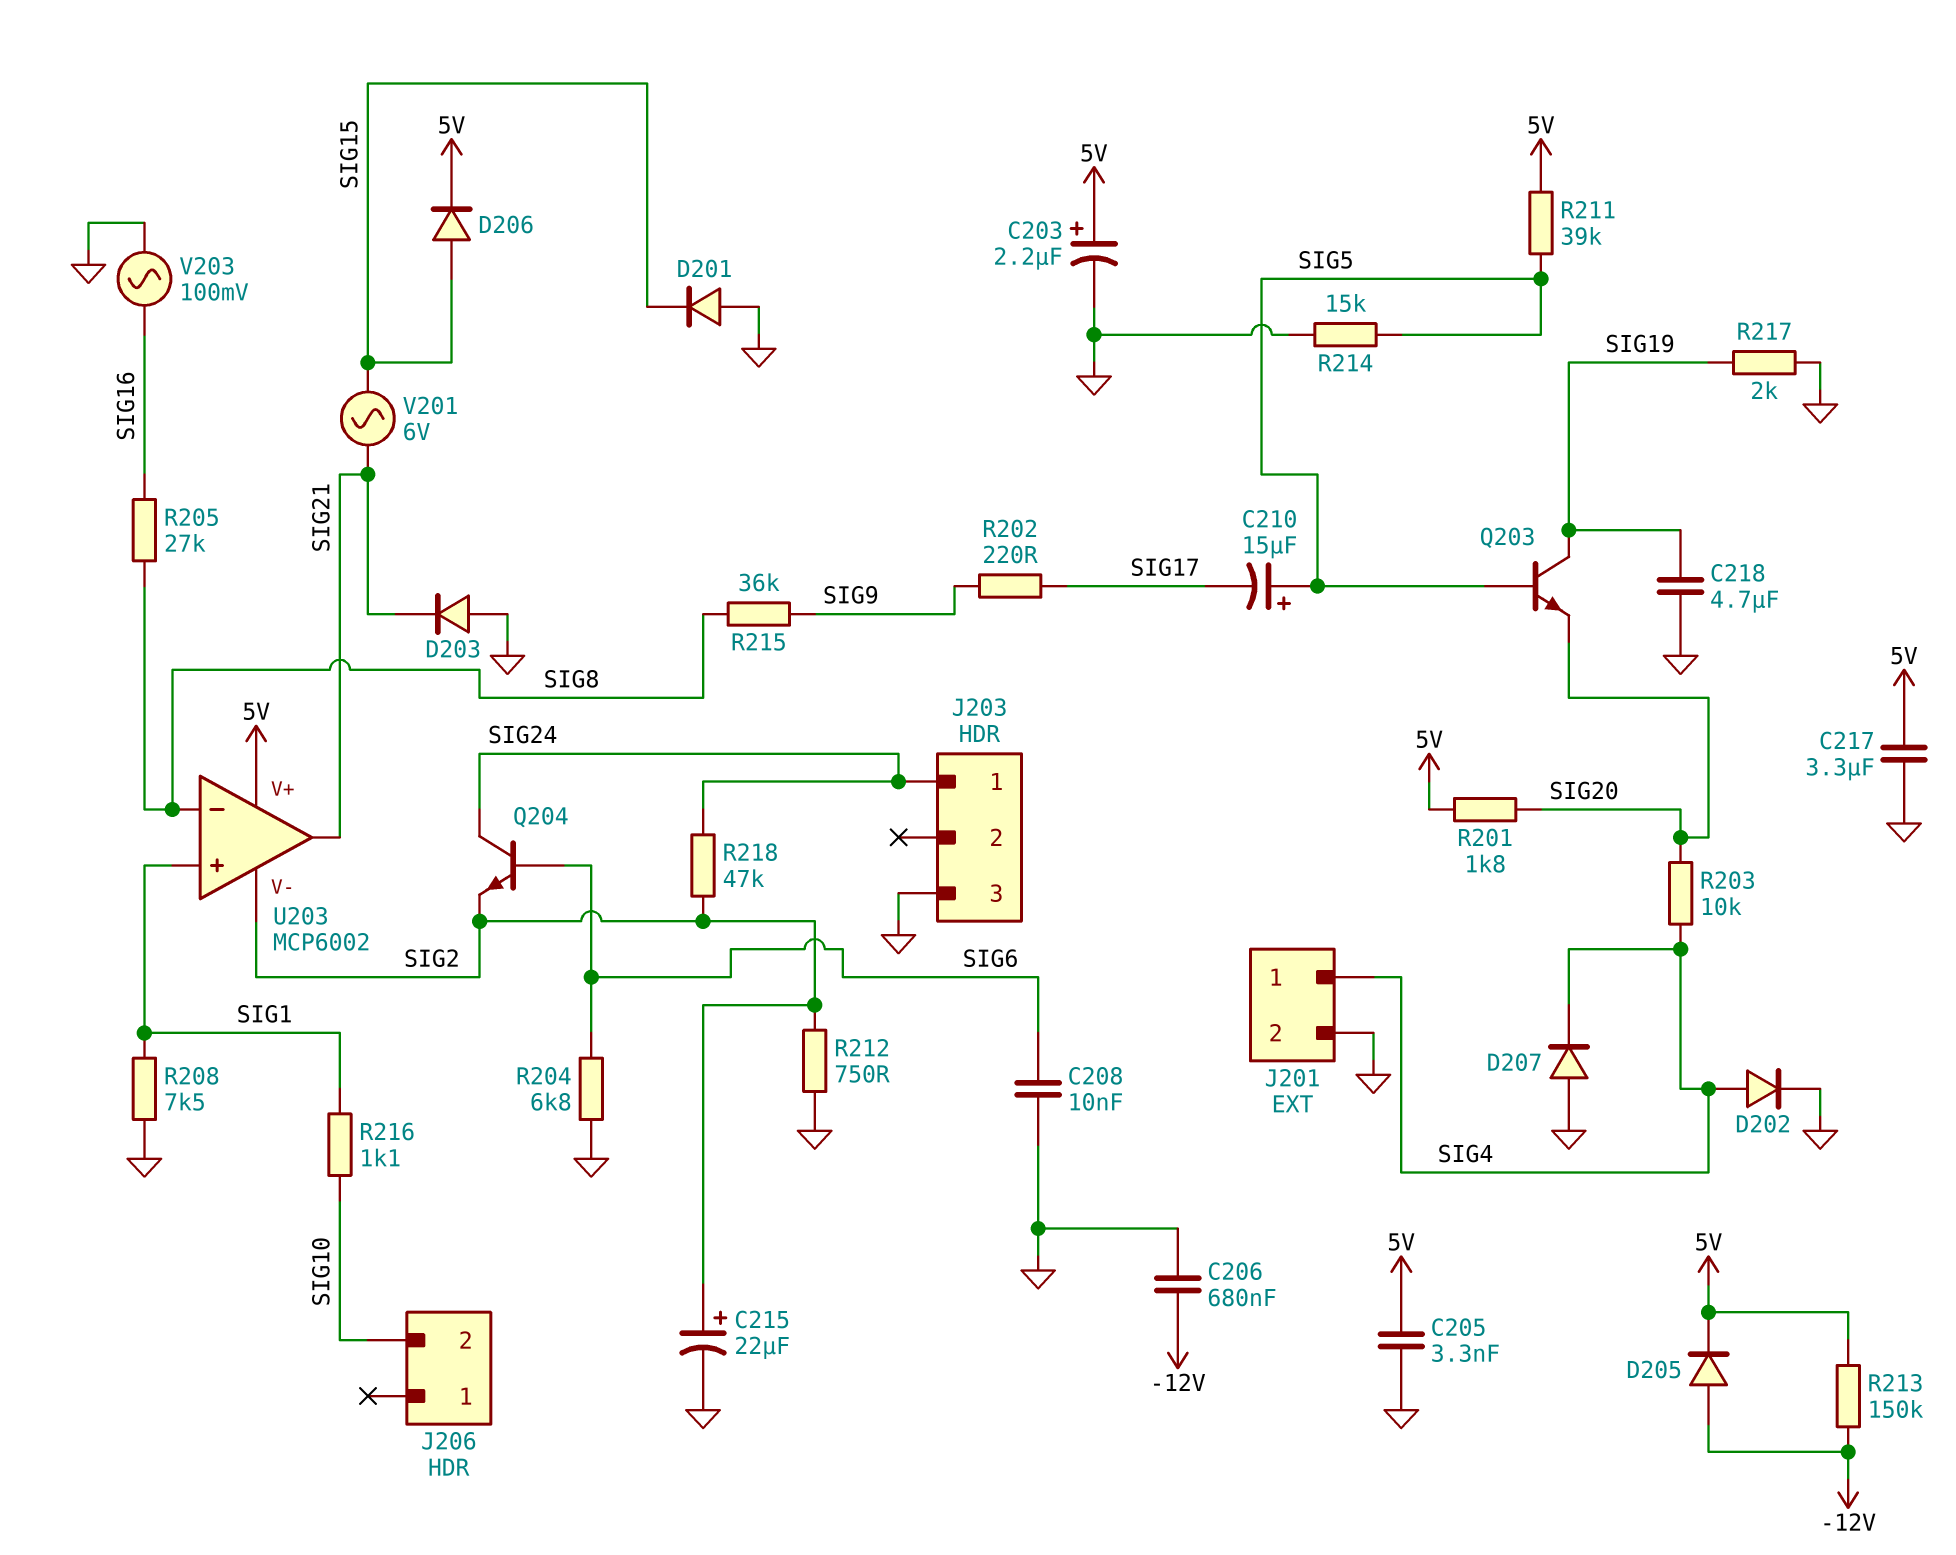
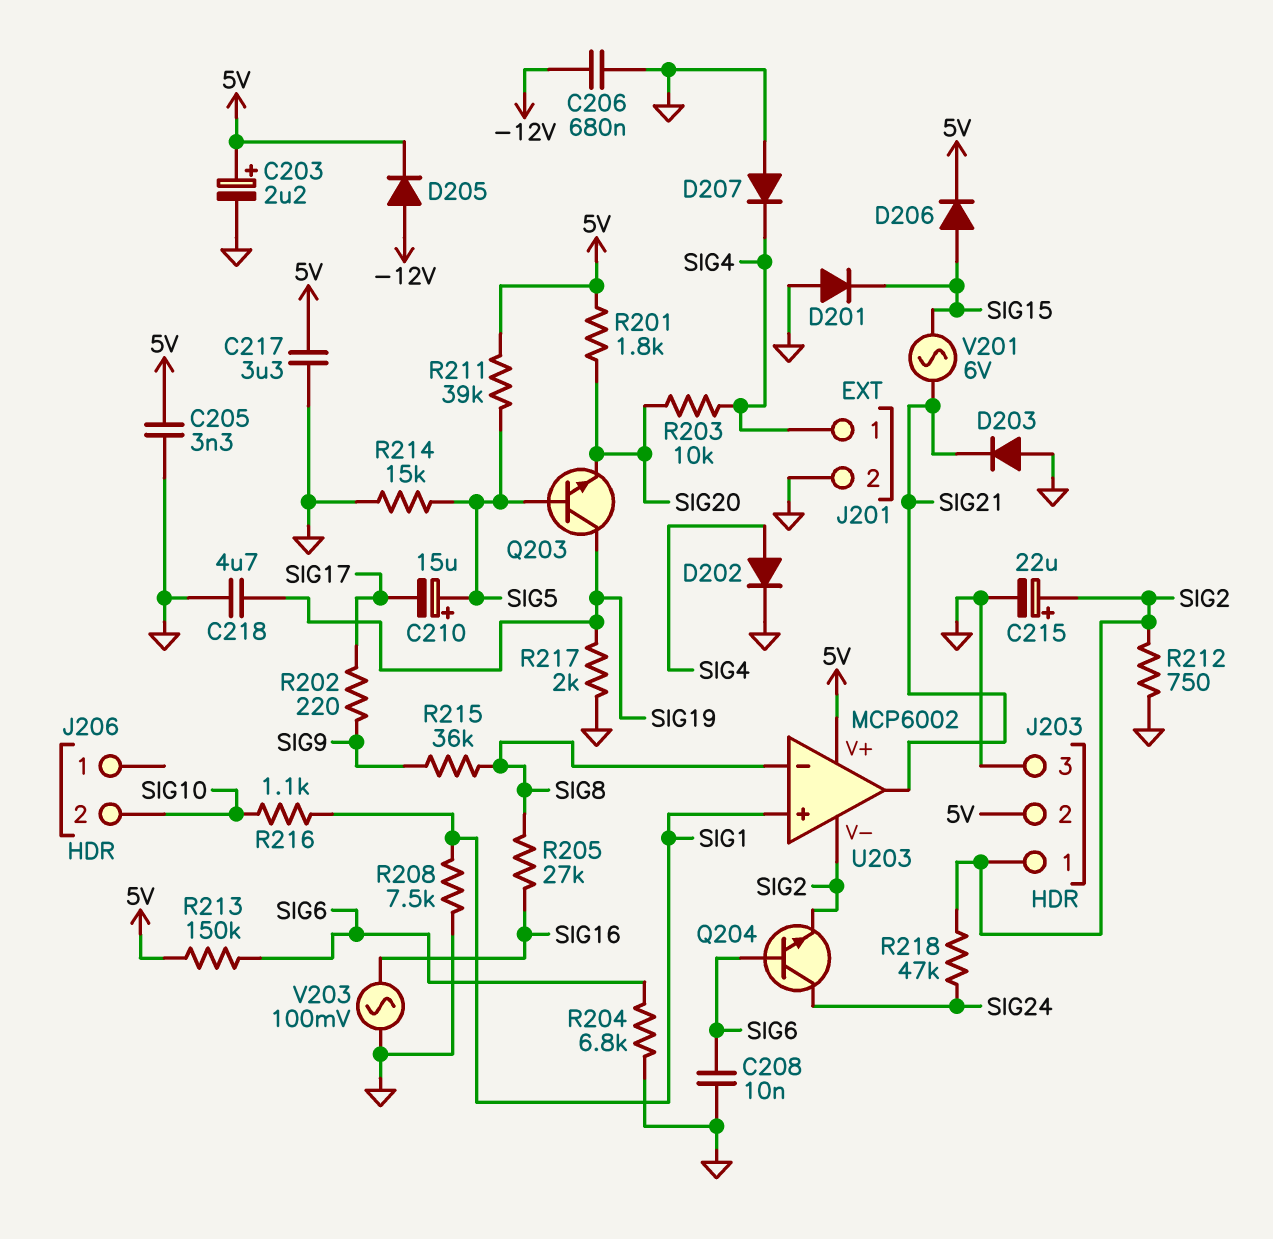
J203 pin 1: SIG24 -> SIG2
J203 pin 2: none -> 5V
R213: 150k (-12V, 5V) -> 150k (5V, SIG6)

